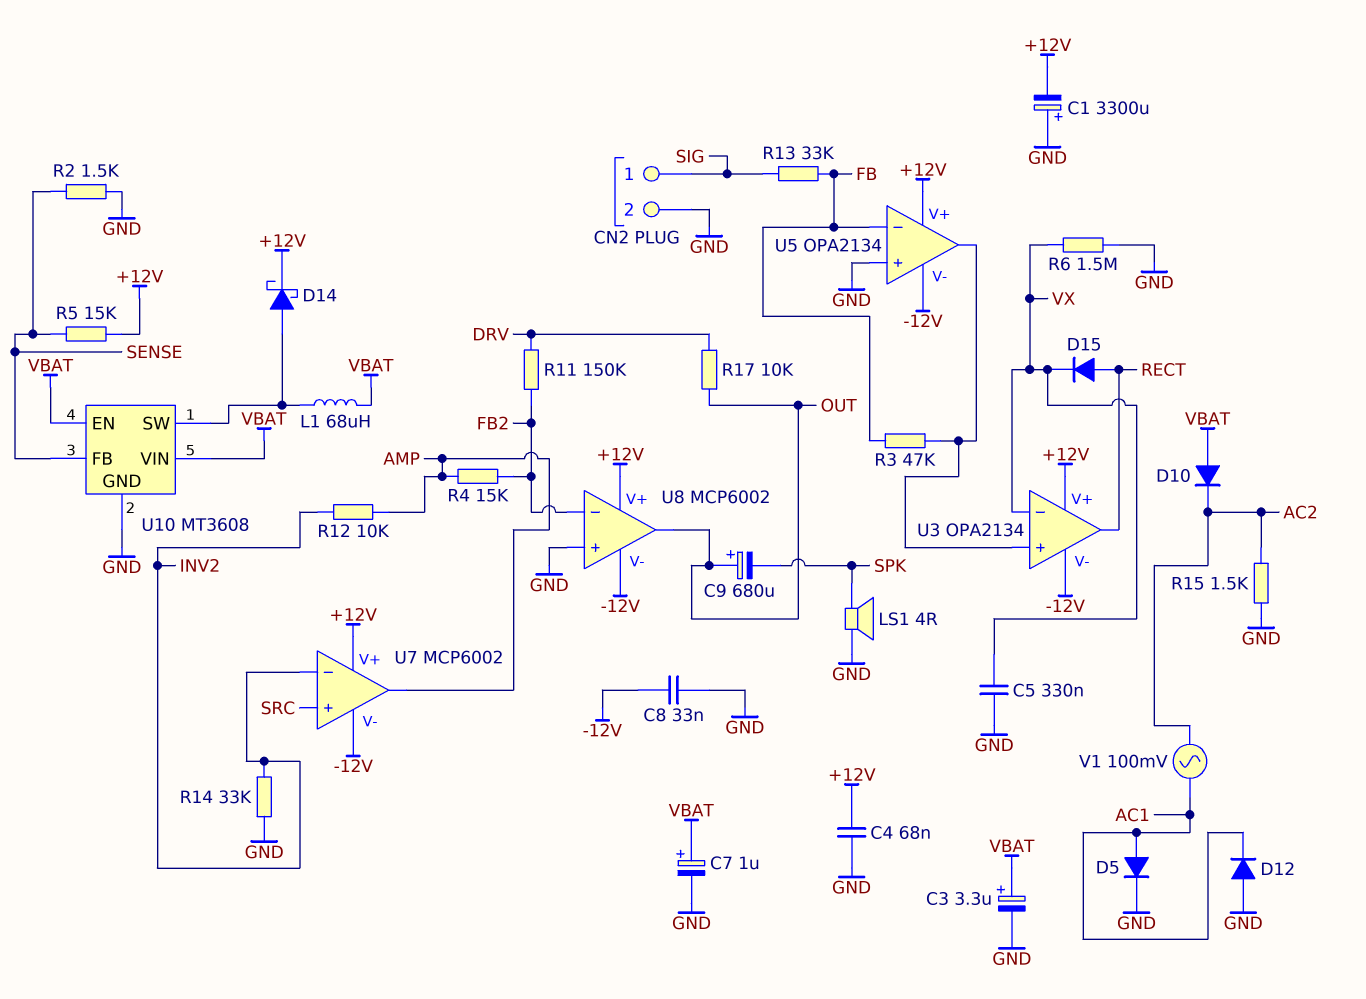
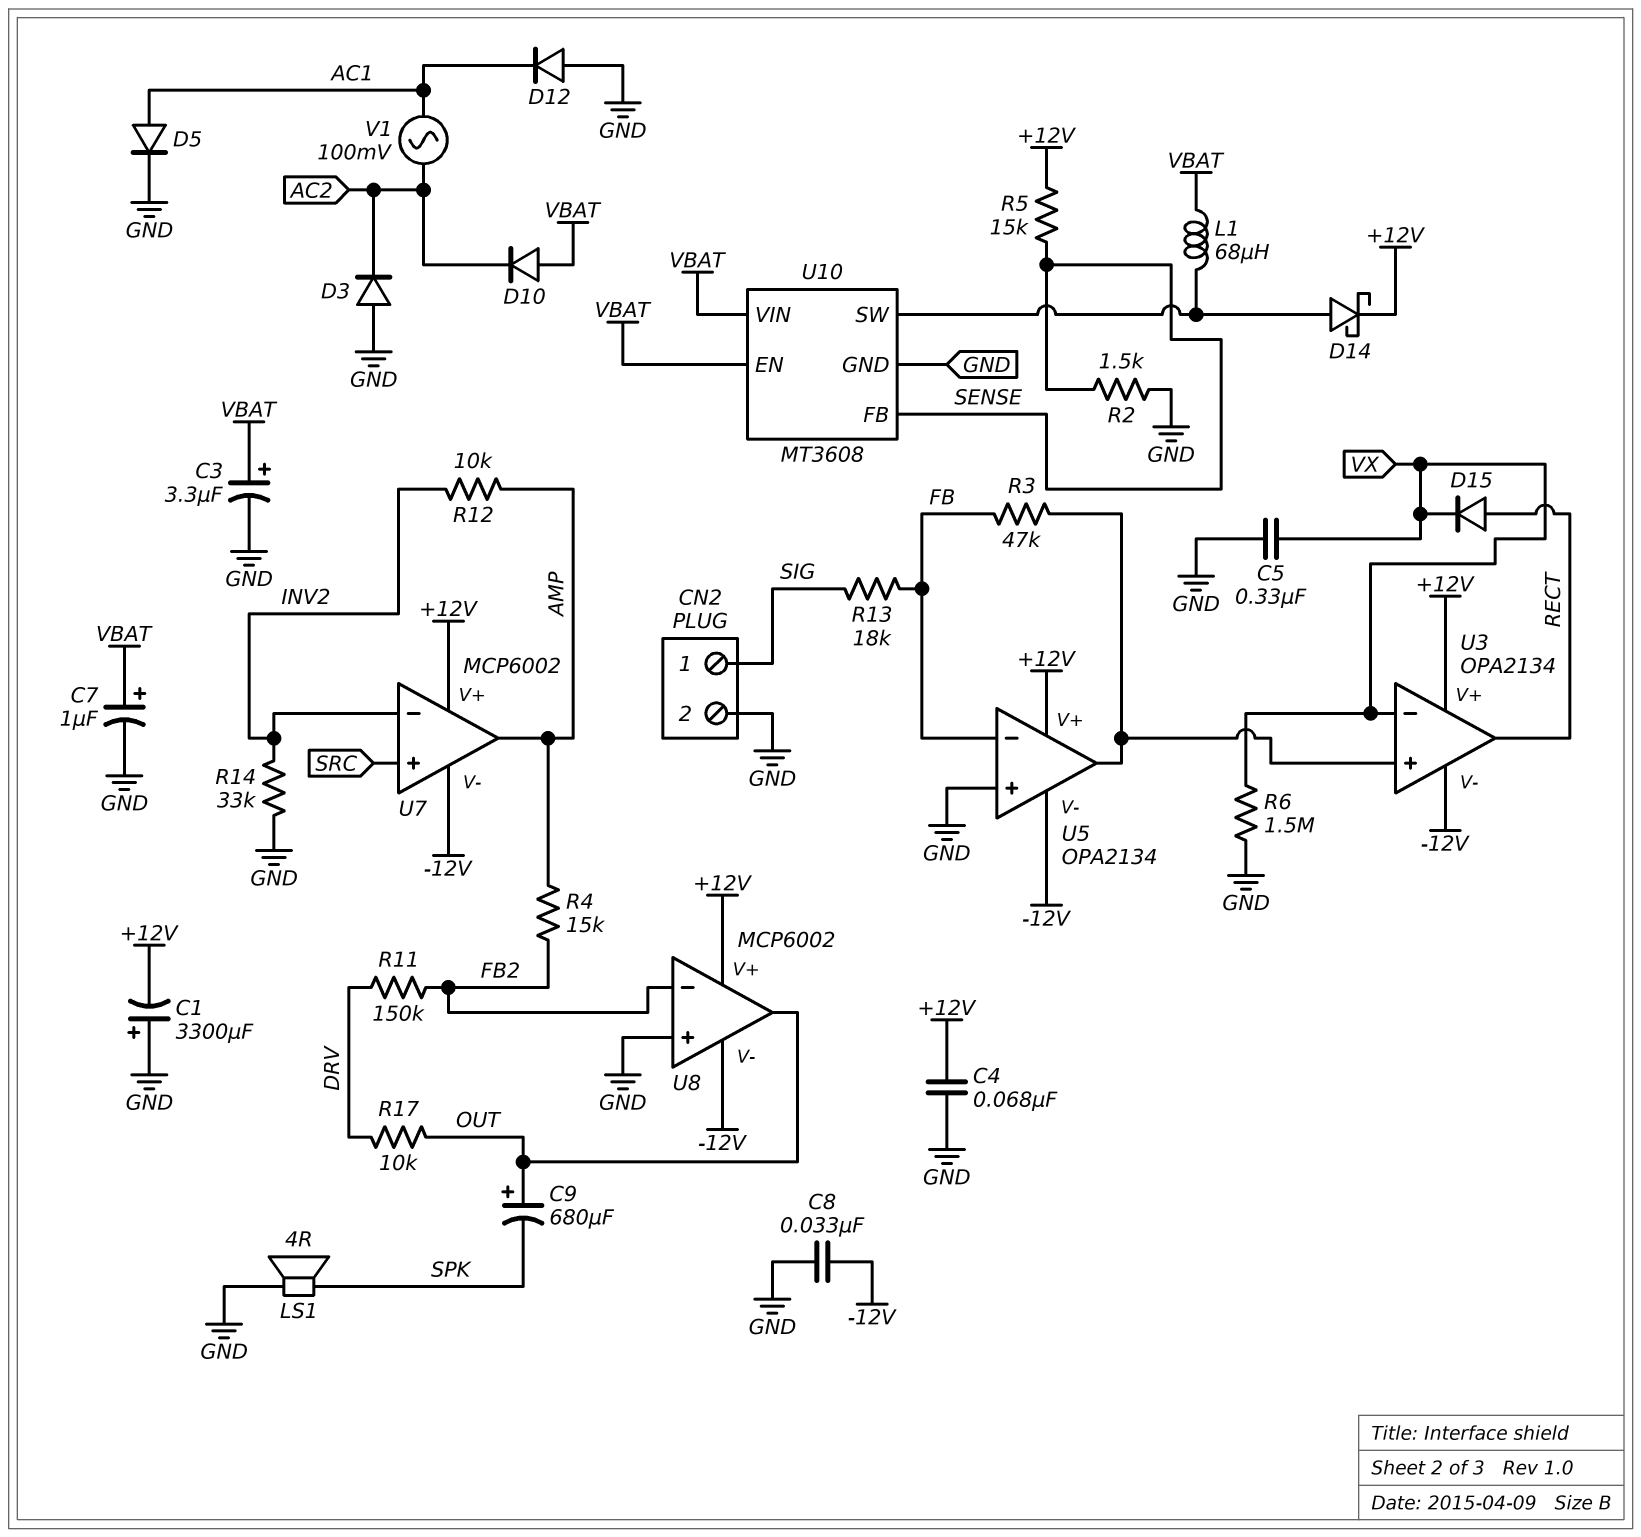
D3: none -> diode (A GND, K AC2)
R13: 33k (FB, SIG) -> 18k (FB, SIG)
R15: 1.5k (AC2, GND) -> none

